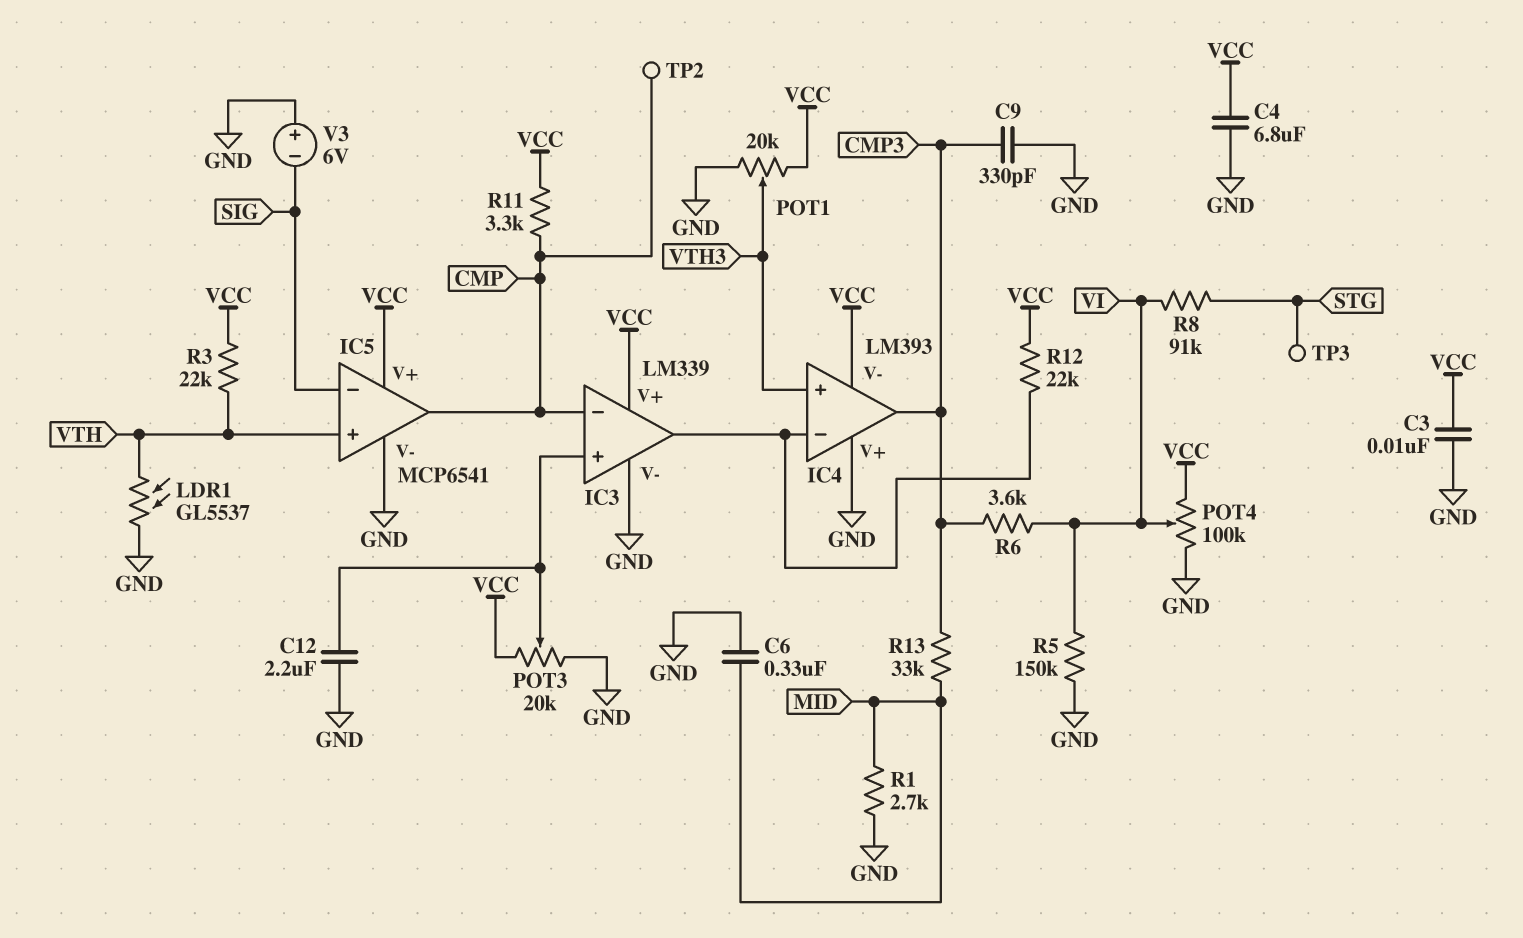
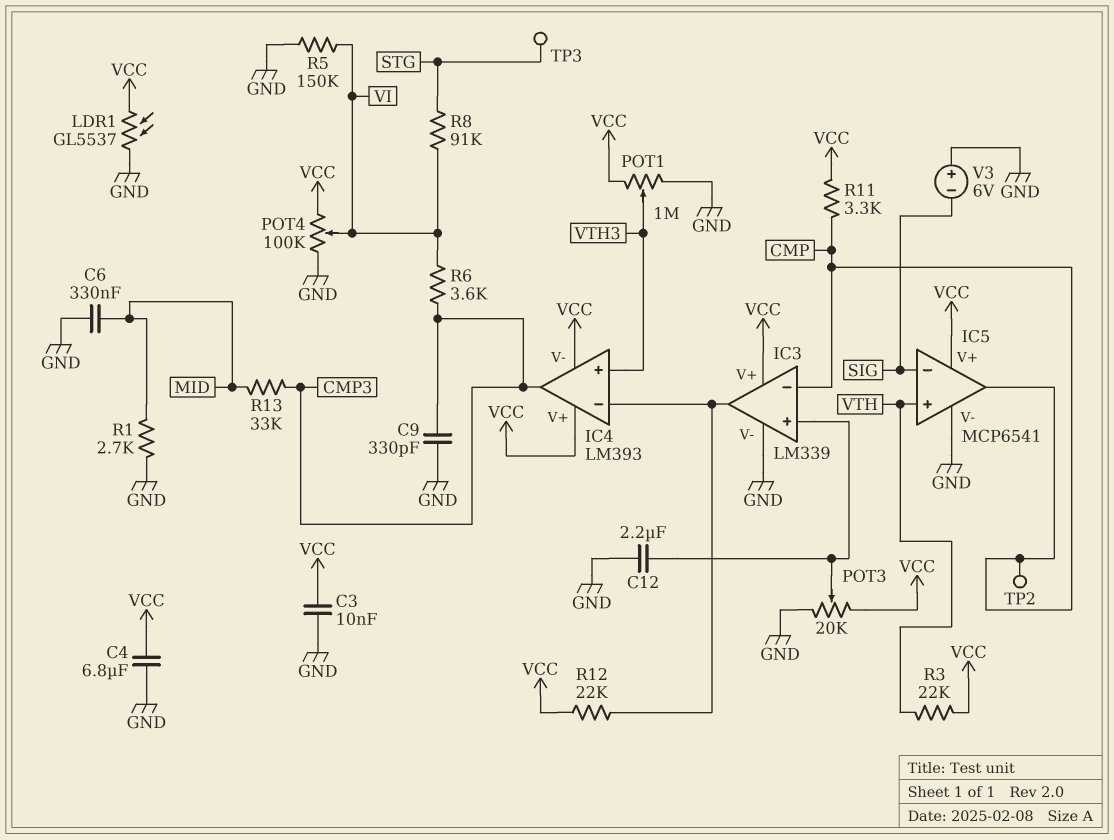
IC4 pin V+: GND -> VCC
LDR1: GL5537 (GND, VTH) -> GL5537 (GND, VCC)
POT1: 20k (GND, VCC, wiper VTH3) -> 1M (GND, VCC, wiper VTH3)

